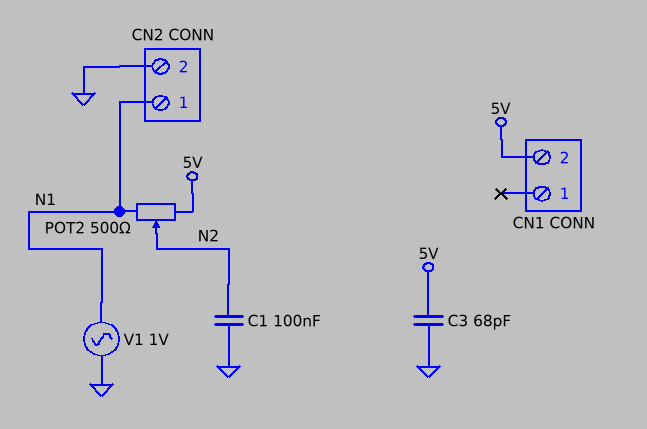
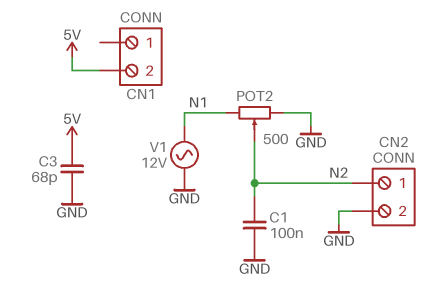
CN2 pin 1: N1 -> N2
POT2: 500 (5V, N1, wiper N2) -> 500 (GND, N1, wiper N2)
V1: AC 1V (GND, N1) -> AC 12V (GND, N1)

